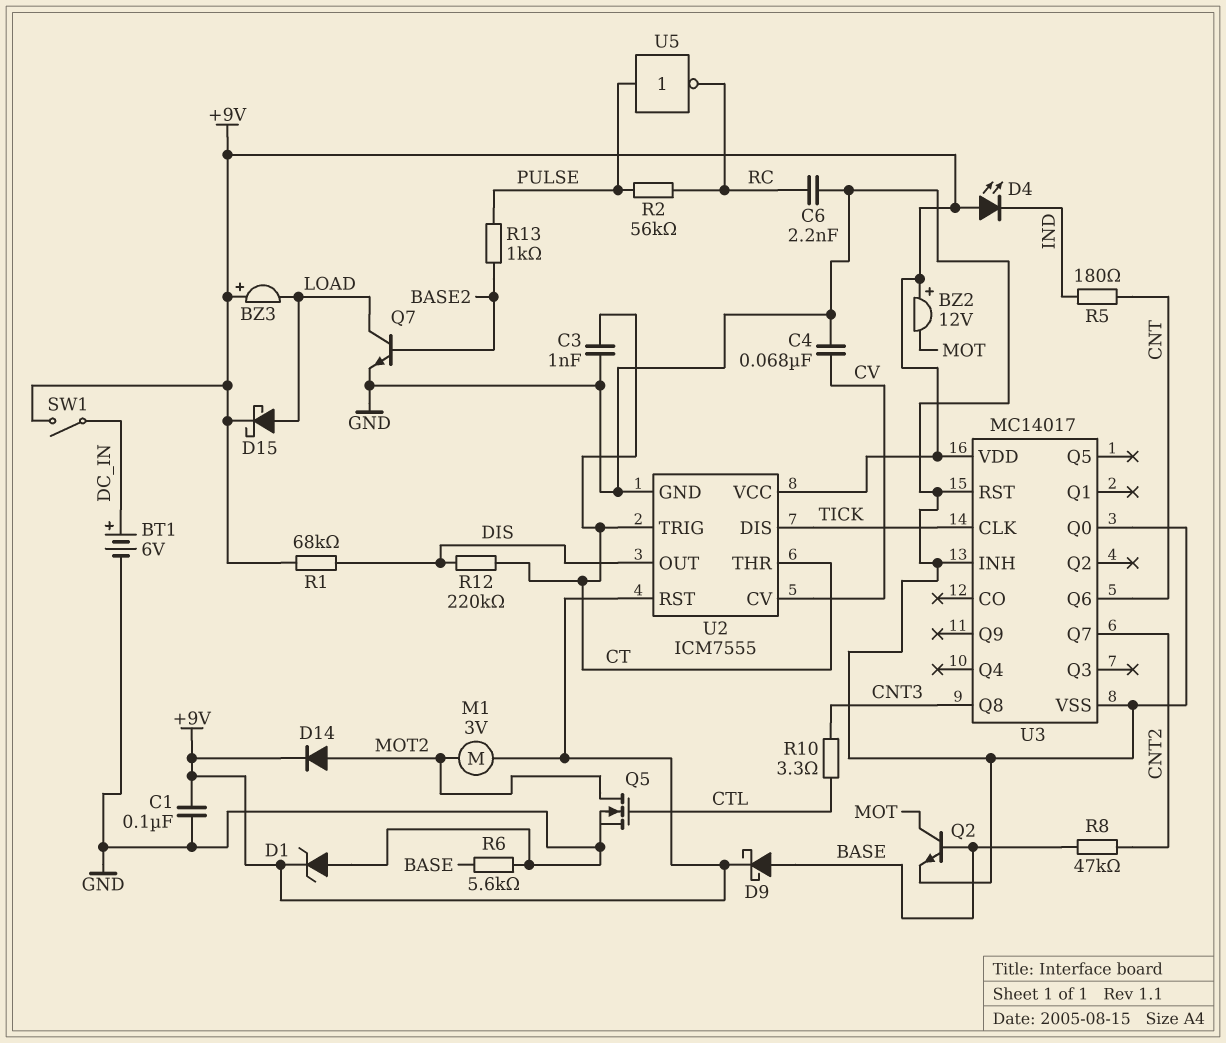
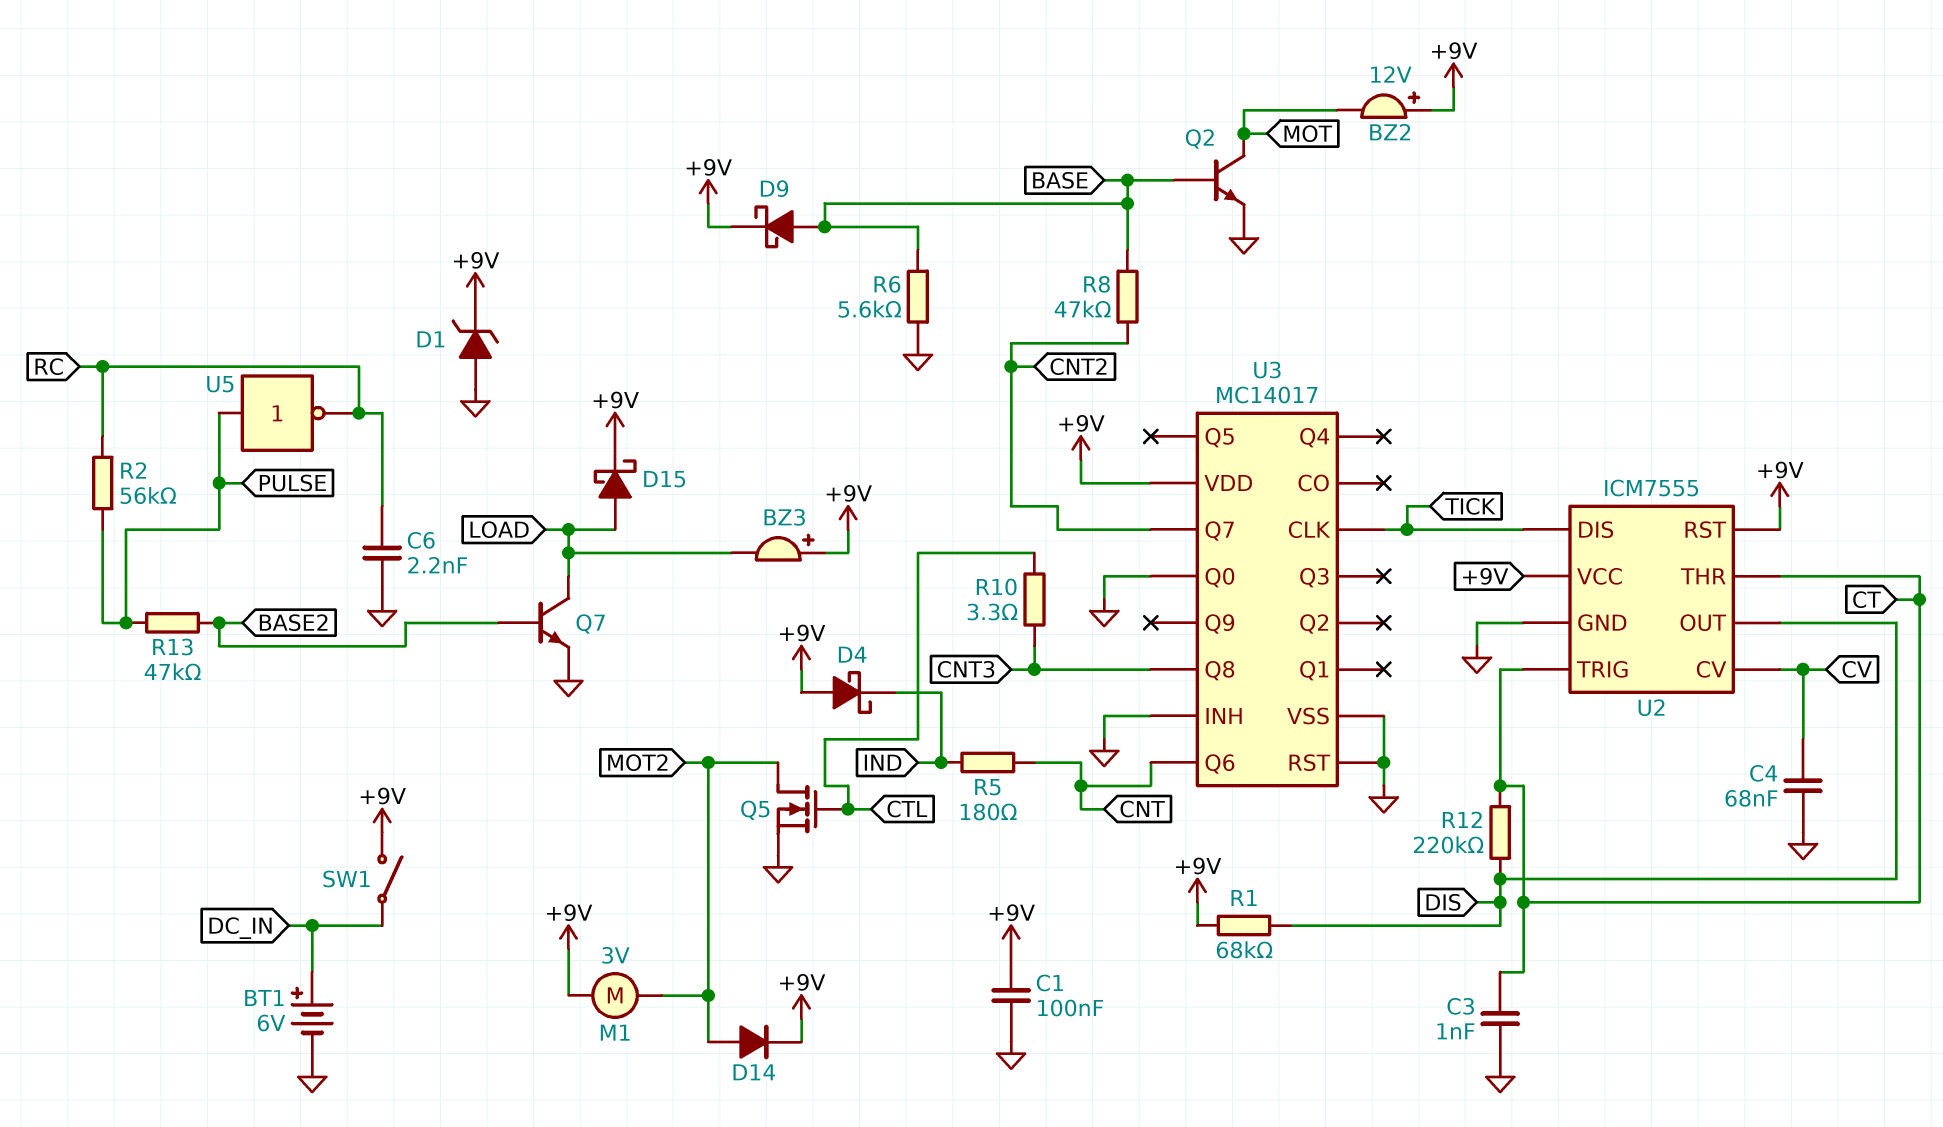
D4: LED (A +9V, K IND) -> schottky (A +9V, K IND)
R13: 1k (BASE2, PULSE) -> 47k (BASE2, PULSE)

